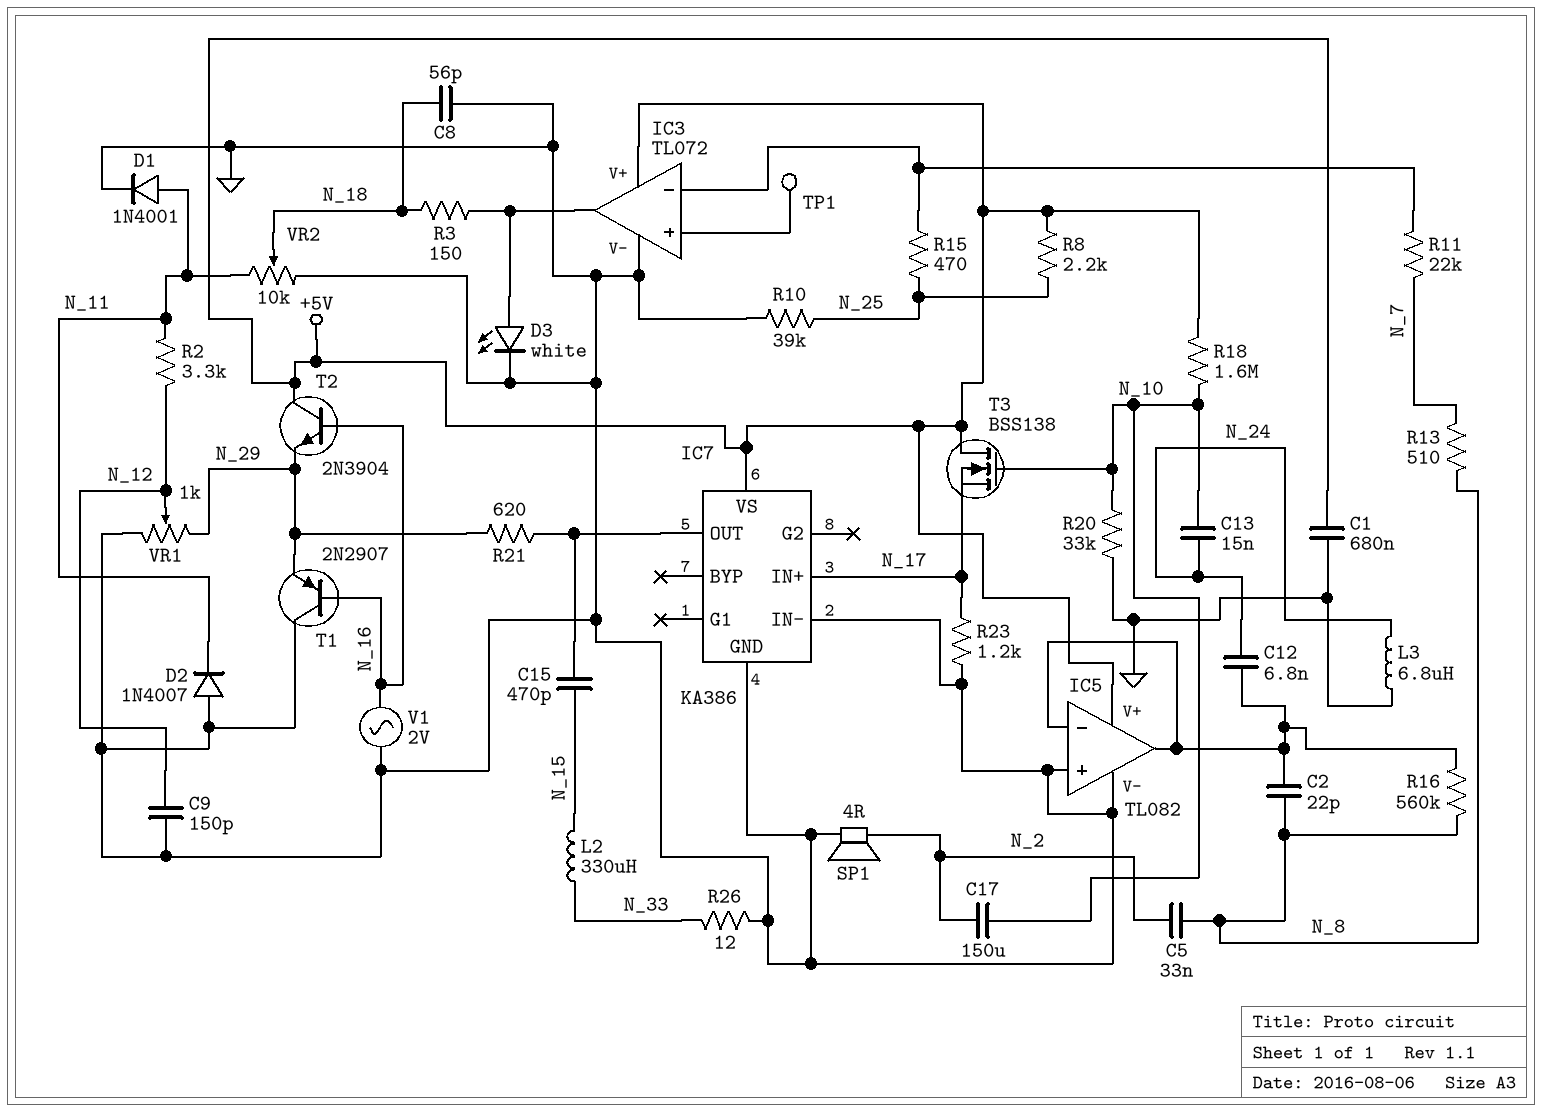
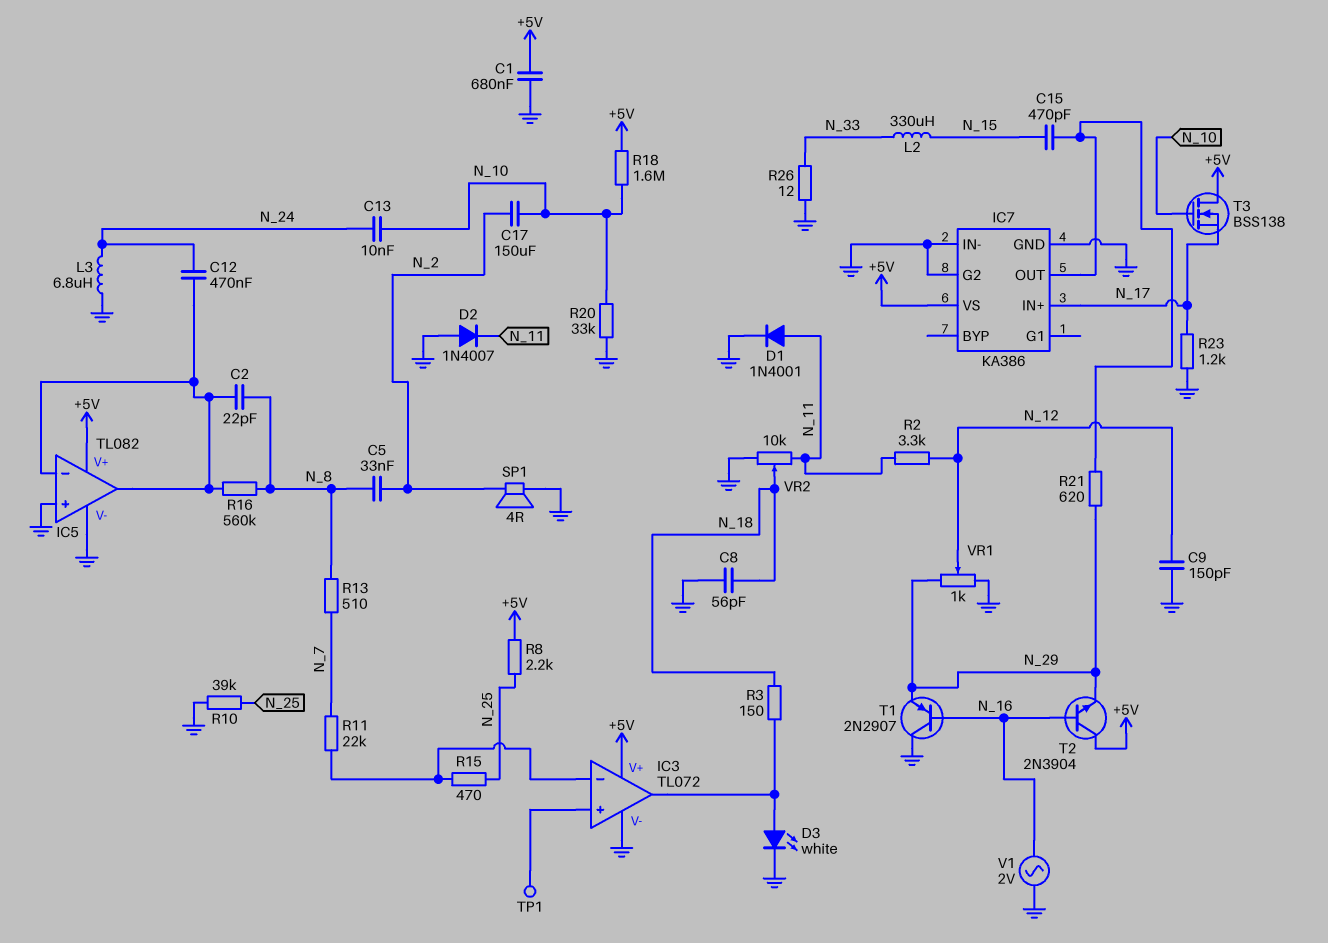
C12: 6.8nF (IC5/in-, N_24) -> 470nF (IC5/in-, N_24)
C13: 15nF (N_10, N_24) -> 10nF (N_10, N_24)
IC7 pin G2: none -> GND

